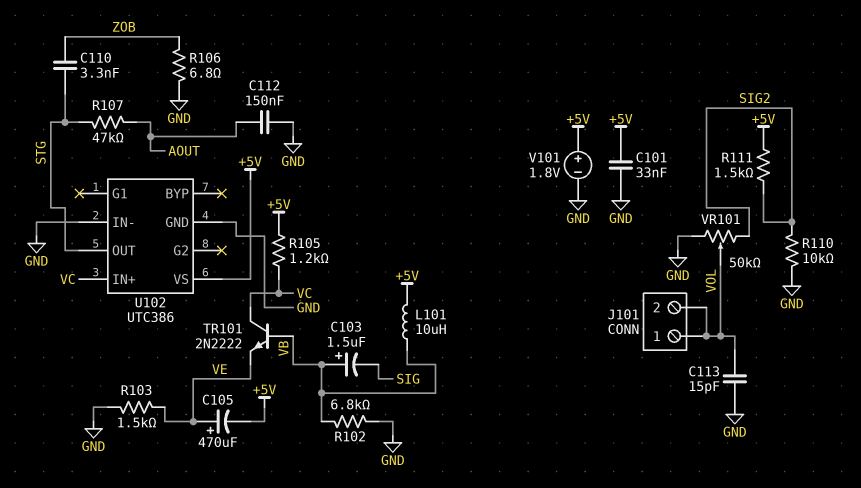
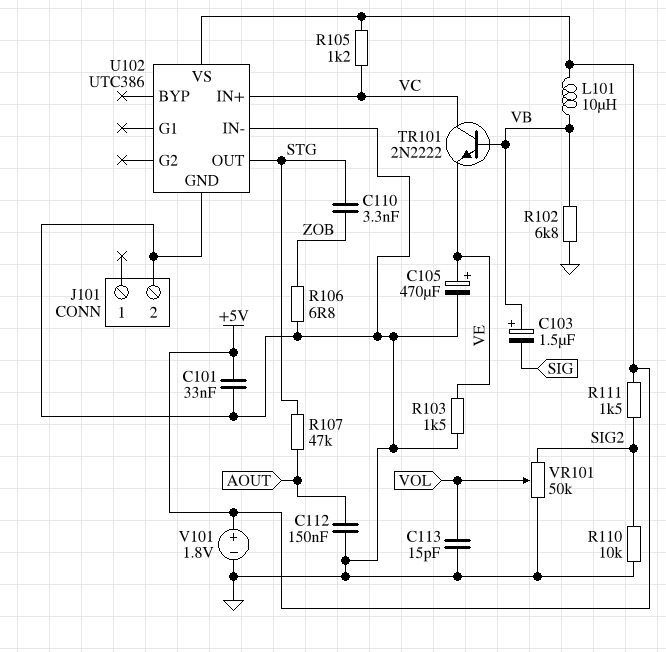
C105: 470uF (plus VE, minus +5V) -> 470uF (plus VE, minus GND)
J101 pin 1: VOL -> none
J101 pin 2: VOL -> GND

